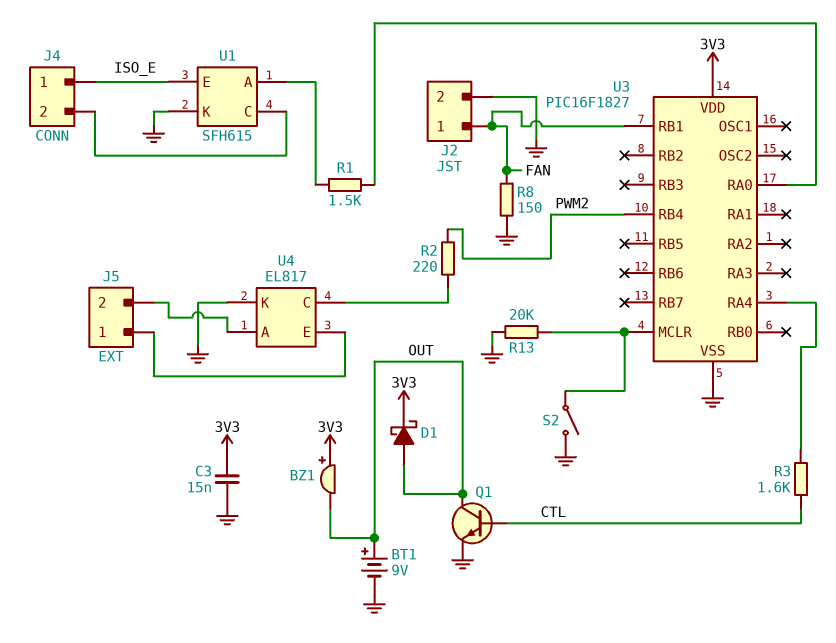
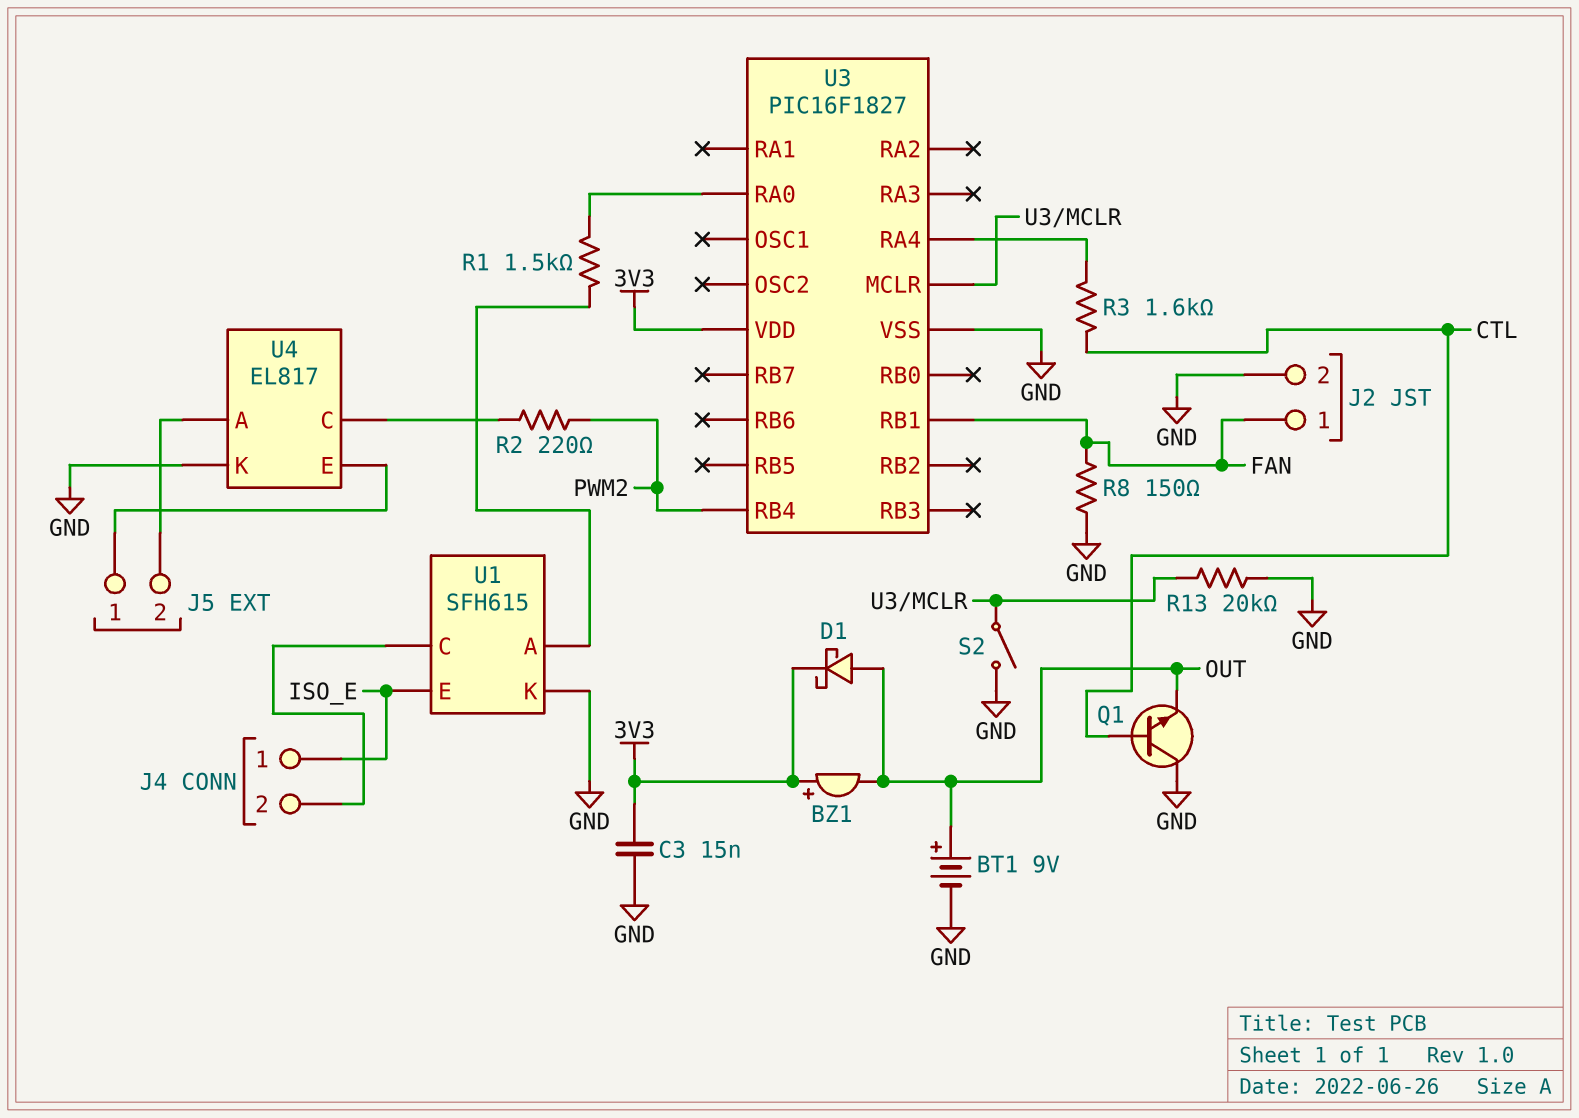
Q1: NPN (B CTL, C OUT, E GND) -> NPN (B CTL, C GND, E OUT)

